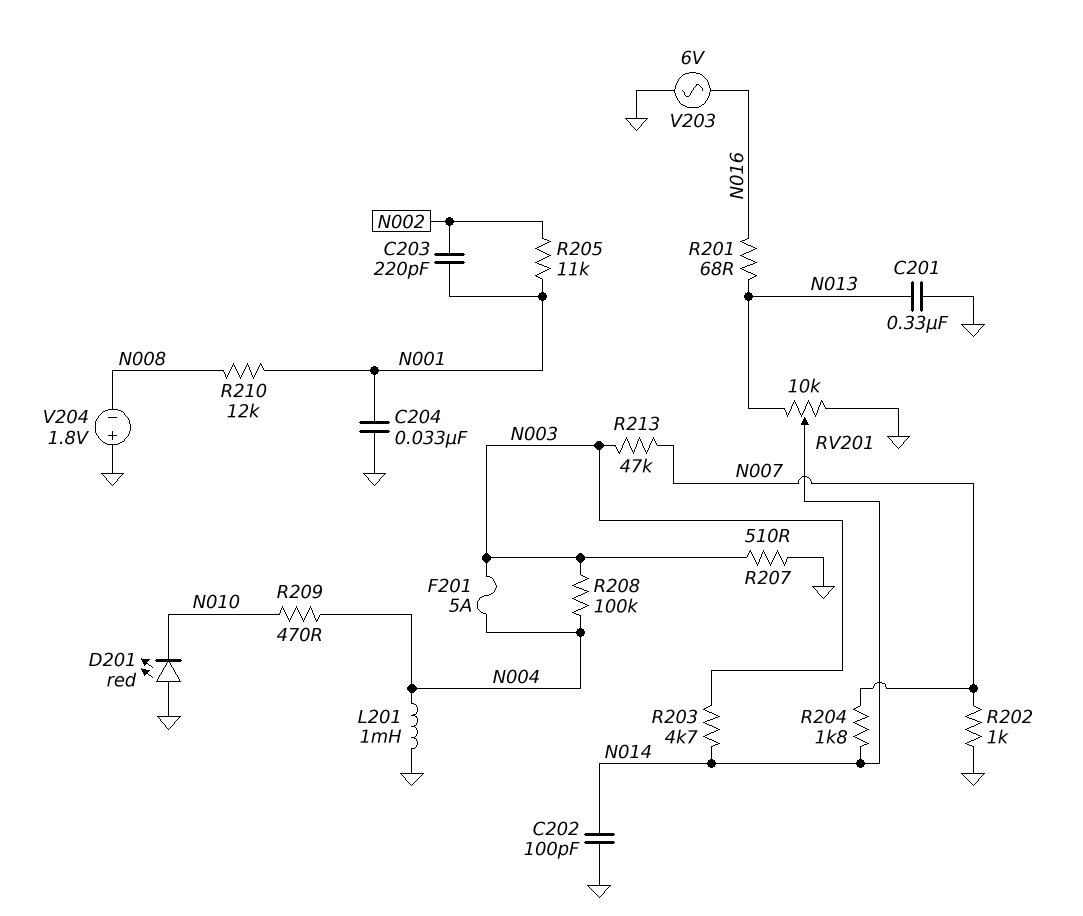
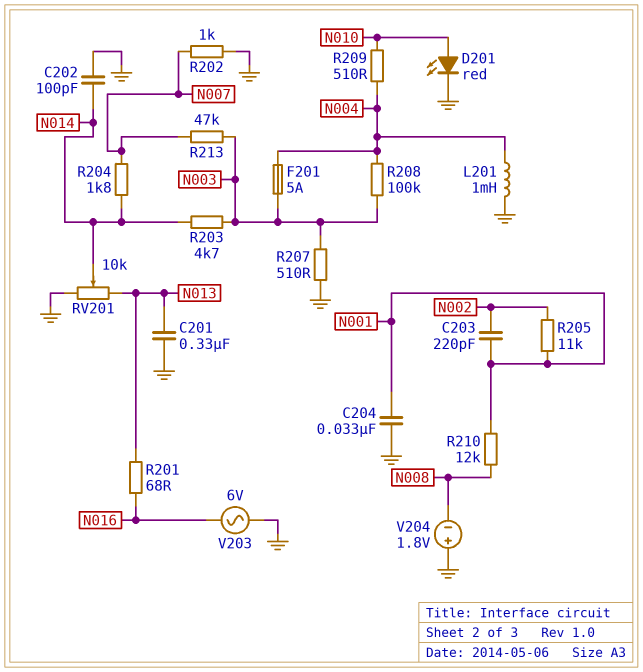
D201: LED red (A GND, K N010) -> LED red (A N010, K GND)
R209: 470 (N004, N010) -> 510 (N004, N010)

